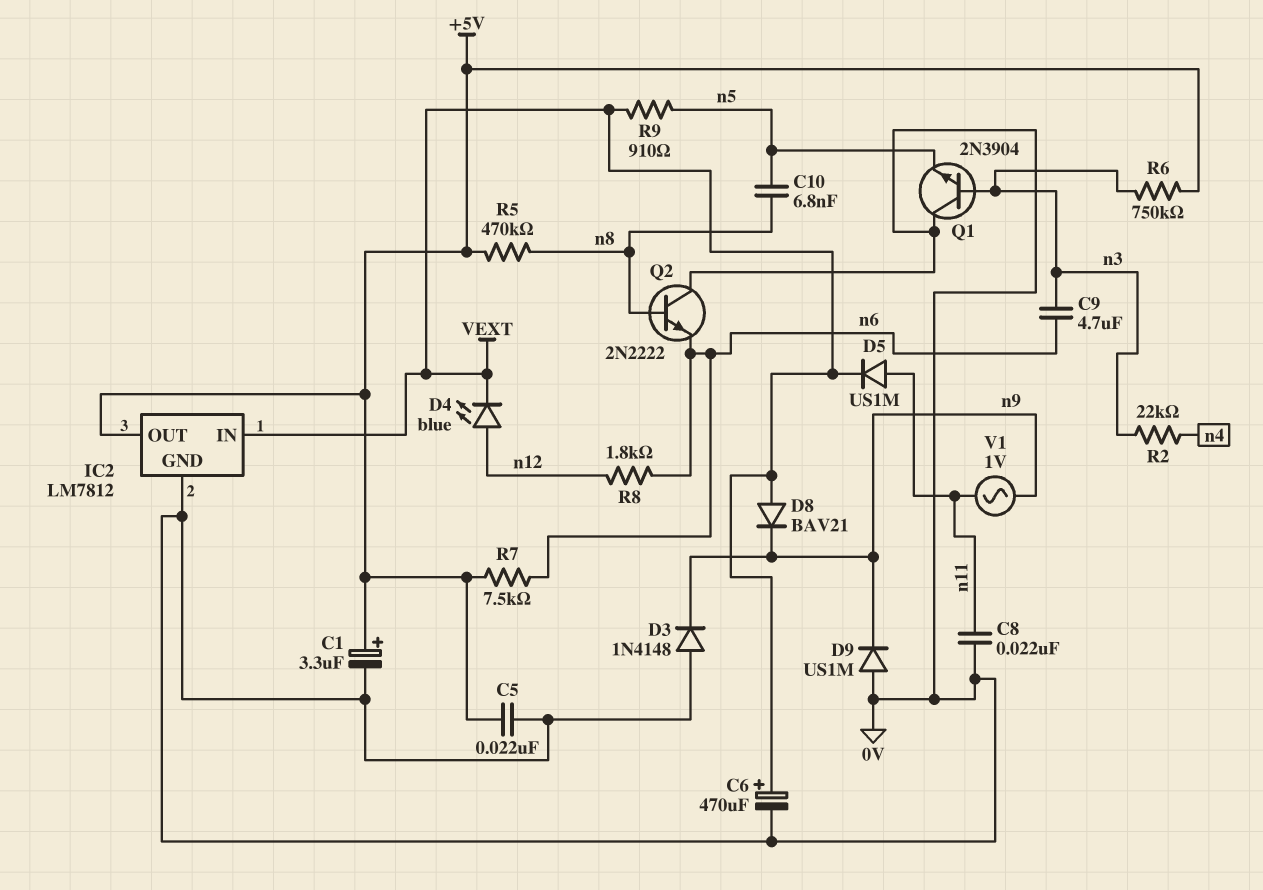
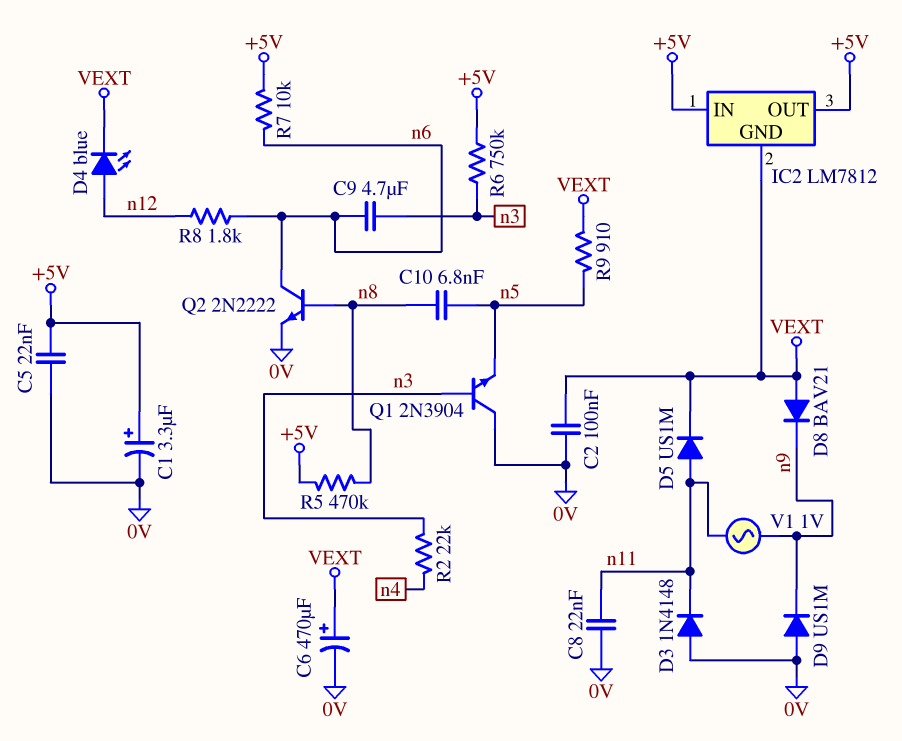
C2: none -> 100nF (0V, VEXT)
D3: diode 1N4148 (A 0V, K n9) -> diode 1N4148 (A 0V, K n11)
IC2 pin GND: 0V -> VEXT
IC2 pin IN: VEXT -> +5V
Q2: NPN 2N2222 (B n8, C 0V, E n6) -> NPN 2N2222 (B n8, C n6, E 0V)
R7: 7.5k (+5V, n6) -> 10k (+5V, n6)

